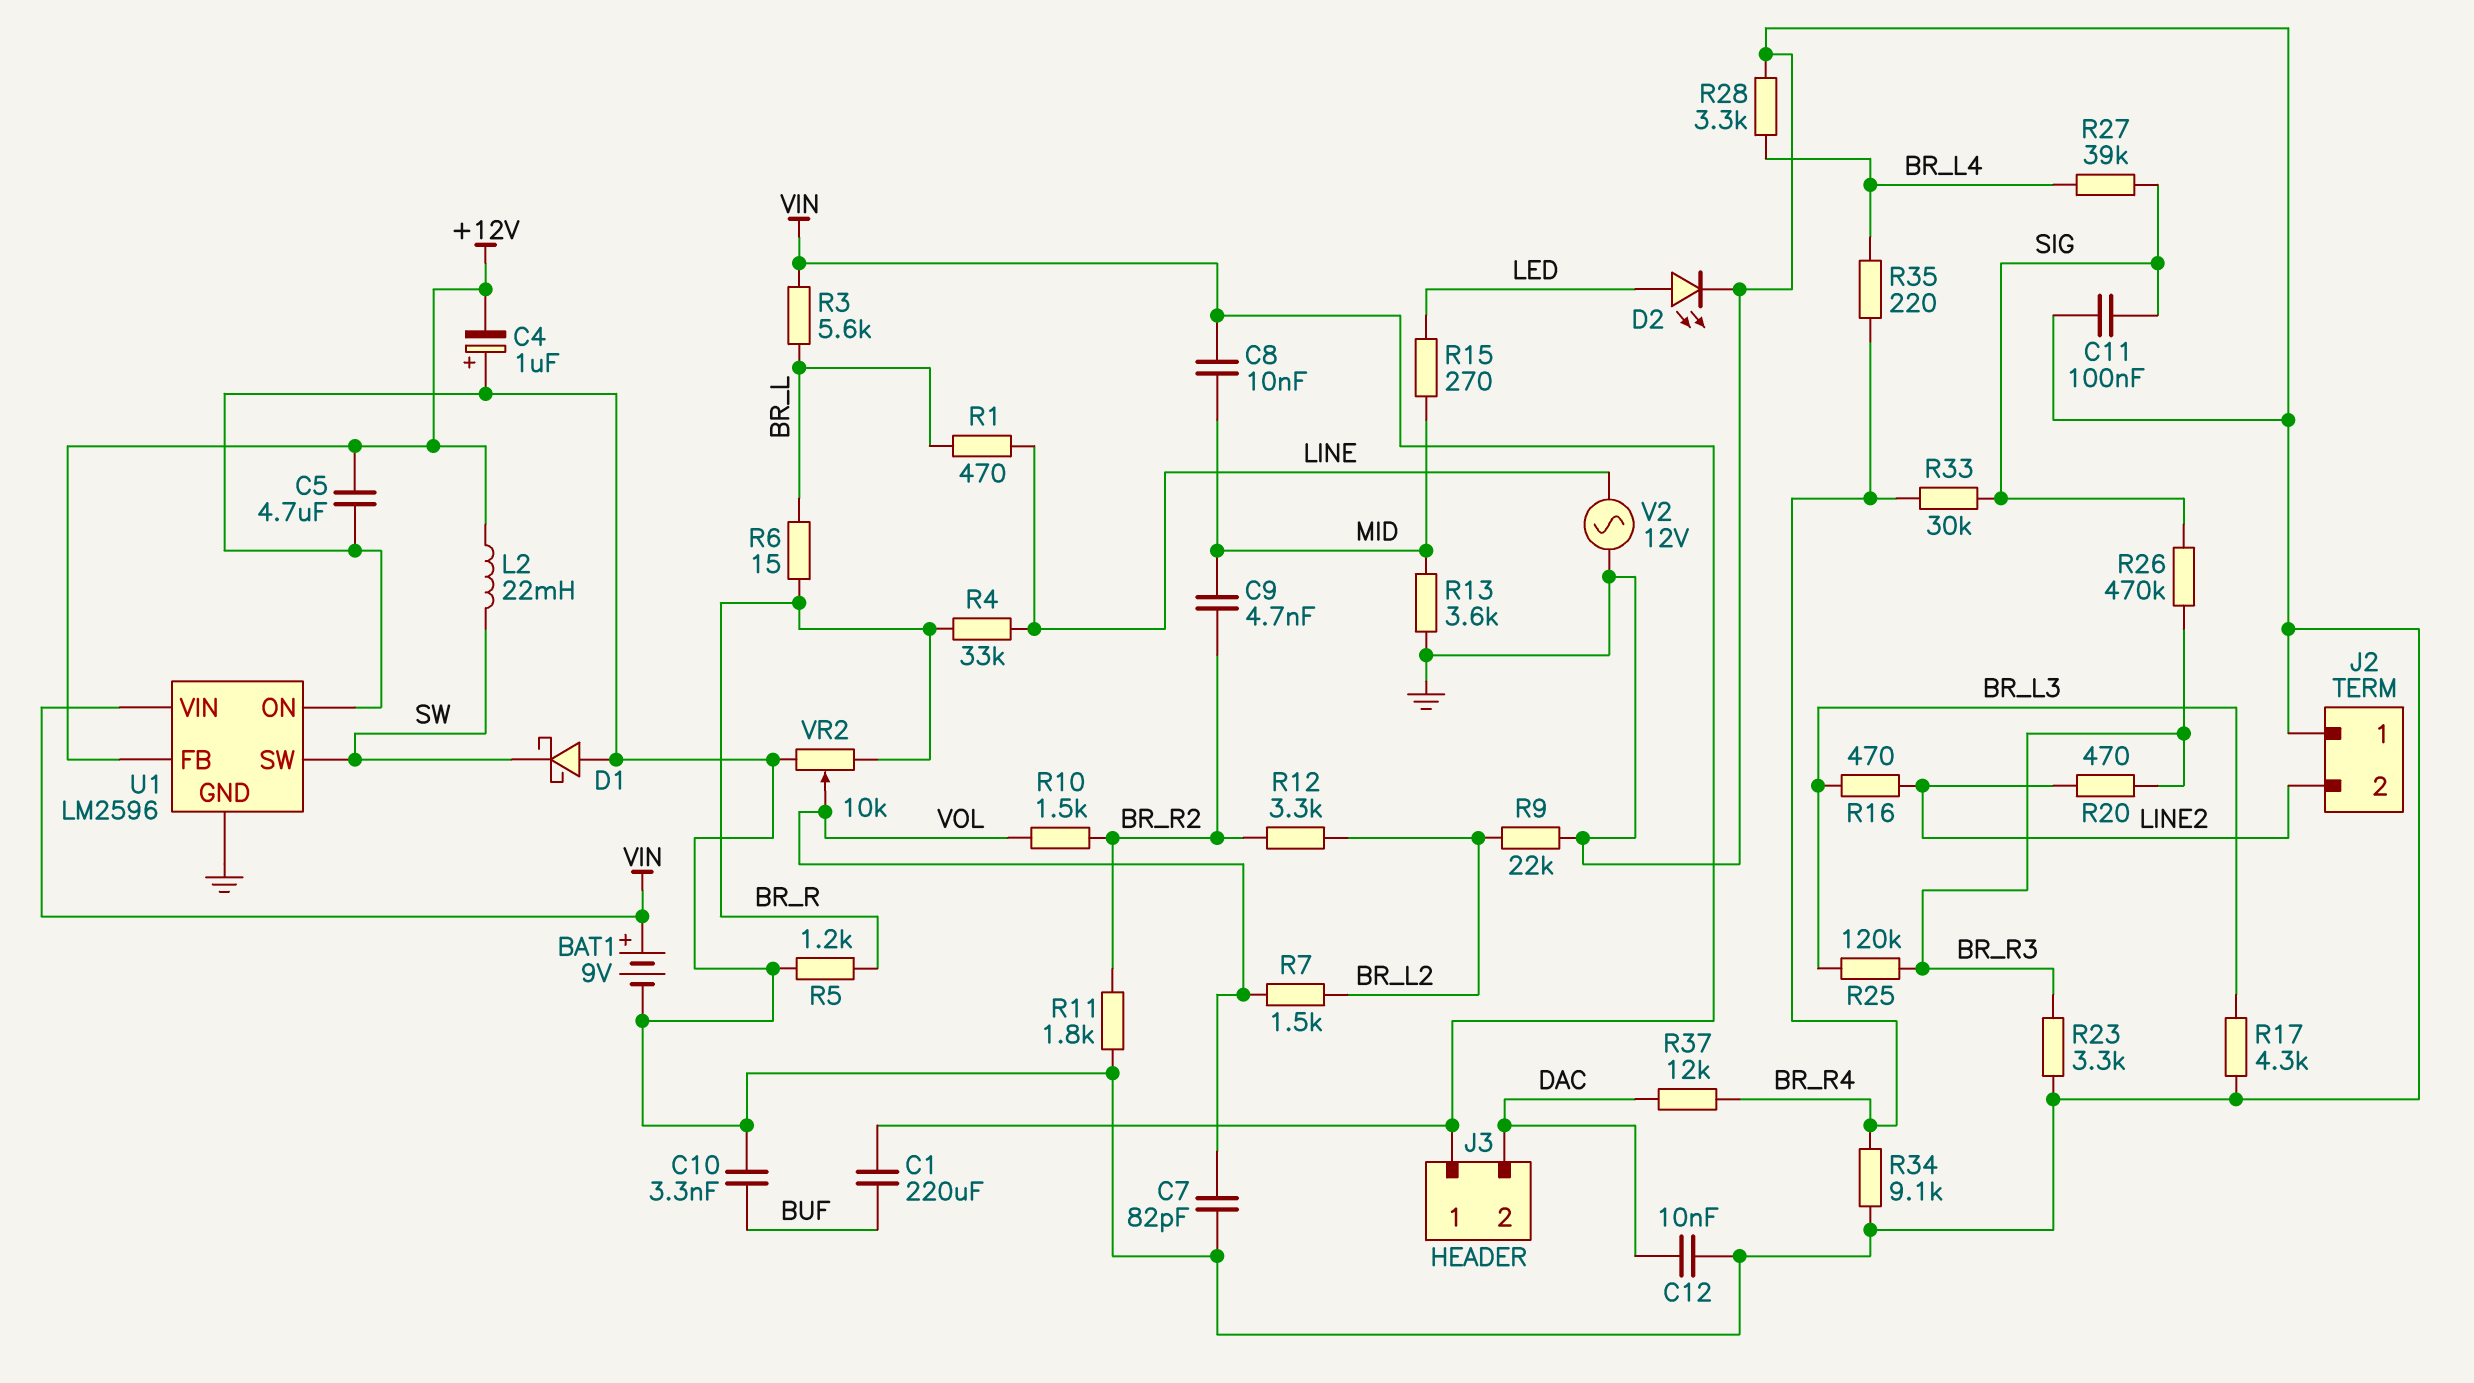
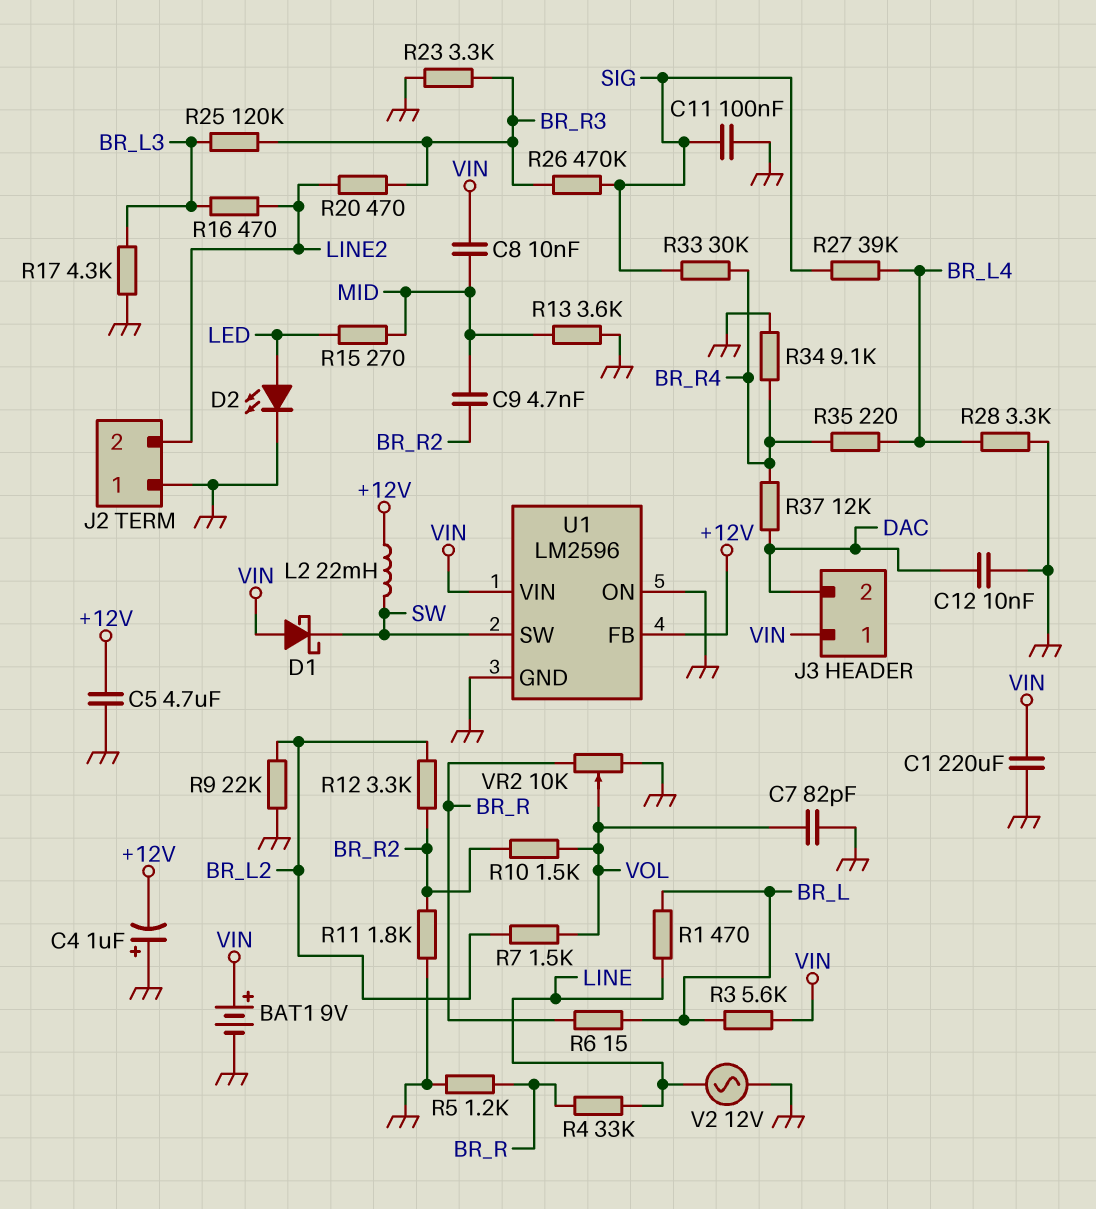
C1: 220uF (BUF, VIN) -> 220uF (GND, VIN)
C10: 3.3nF (BUF, GND) -> none
D1: schottky (A GND, K SW) -> schottky (A VIN, K SW)

